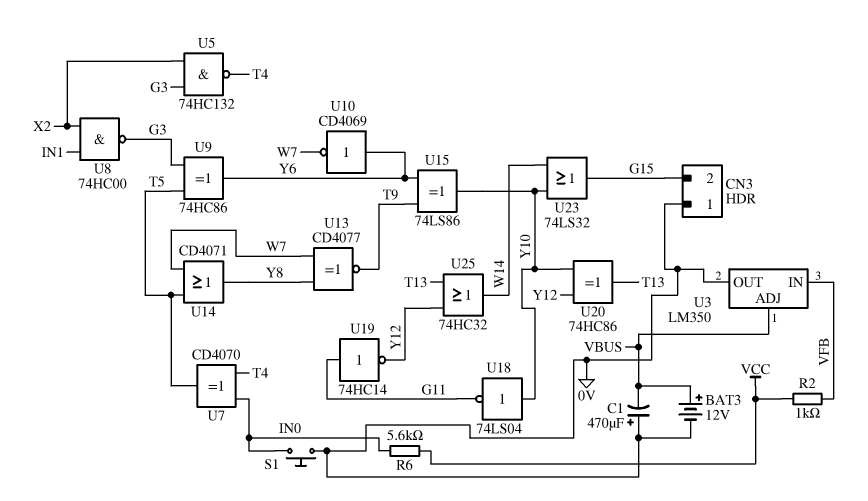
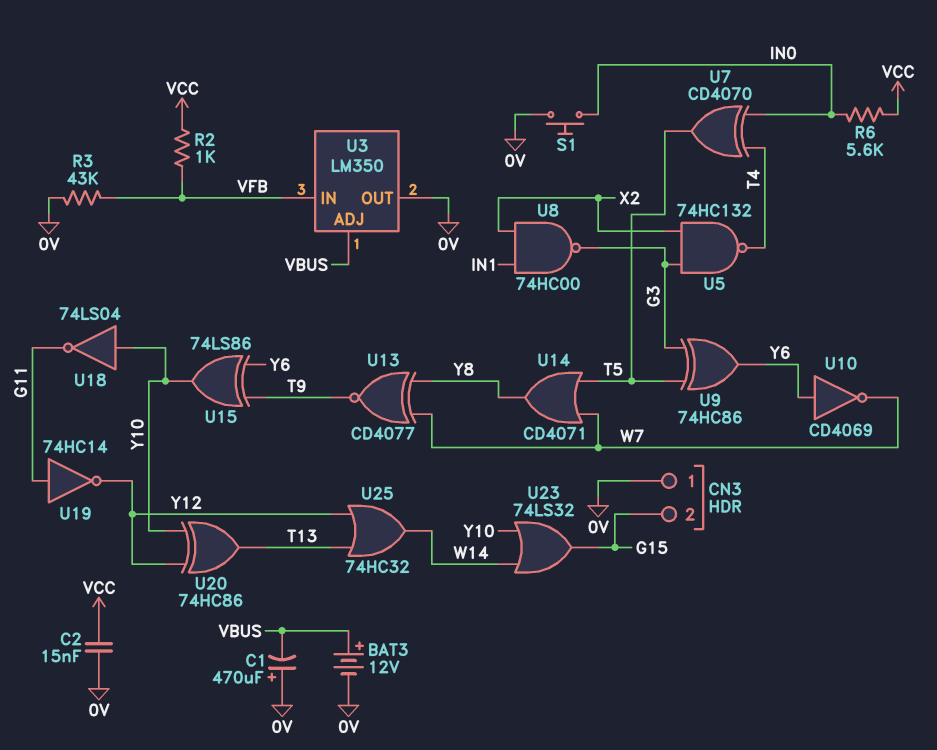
C2: none -> 15nF (0V, VCC)
R3: none -> 43k (0V, VFB)

